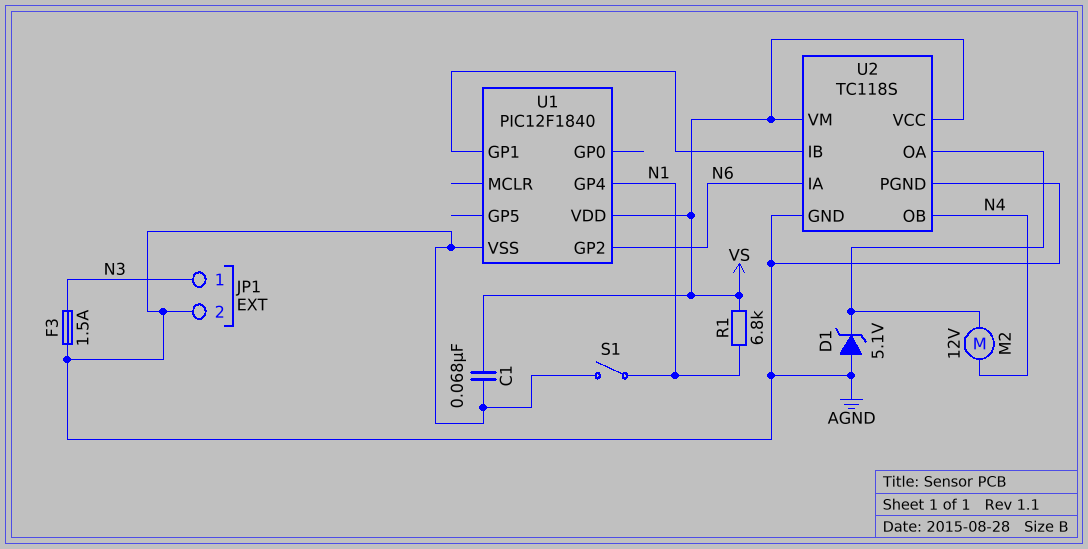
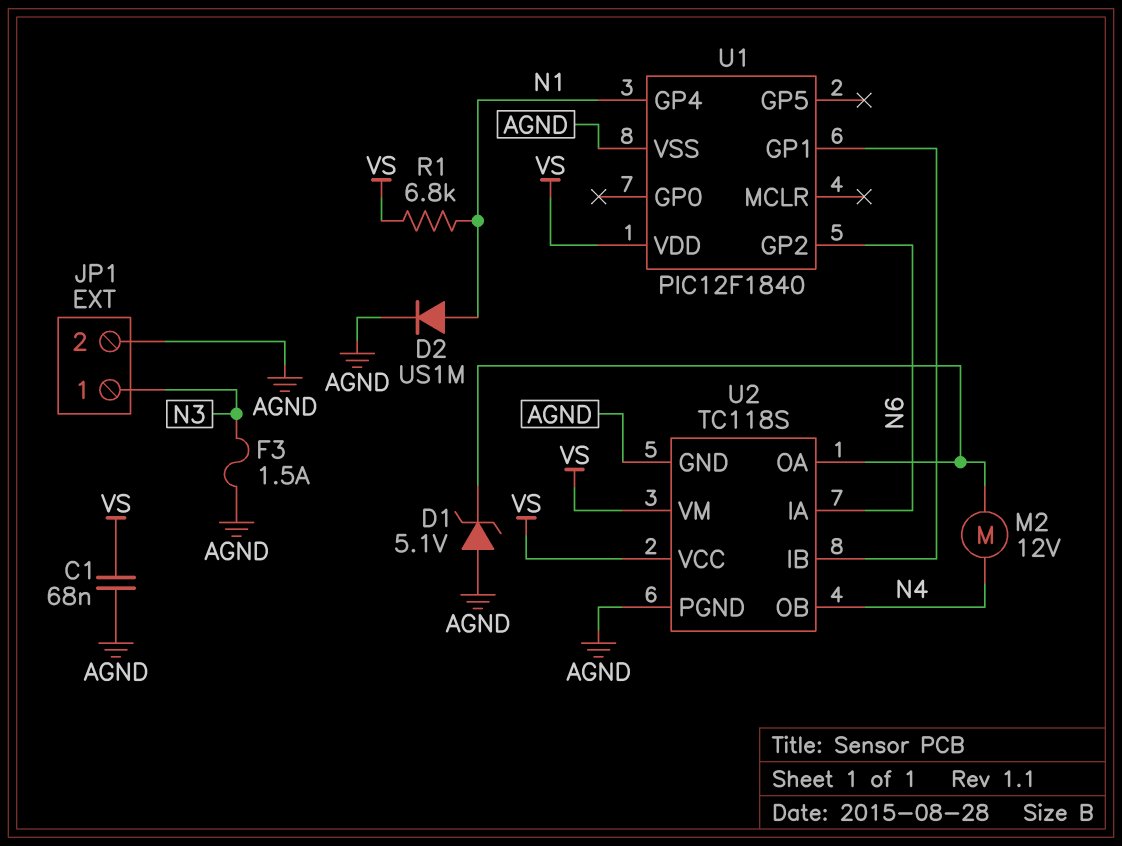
D2: none -> diode US1M (A N1, K AGND)
S1: switch (AGND, N1) -> none

